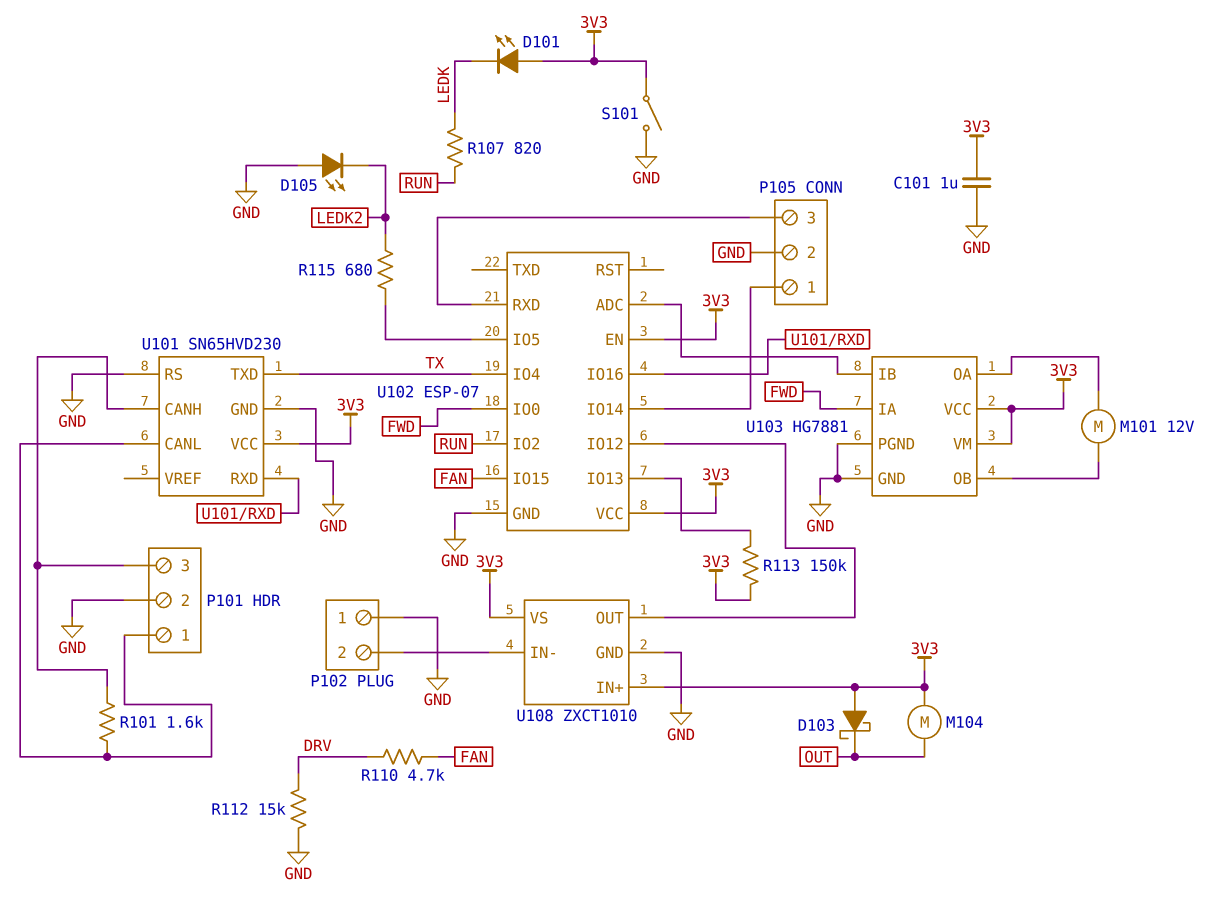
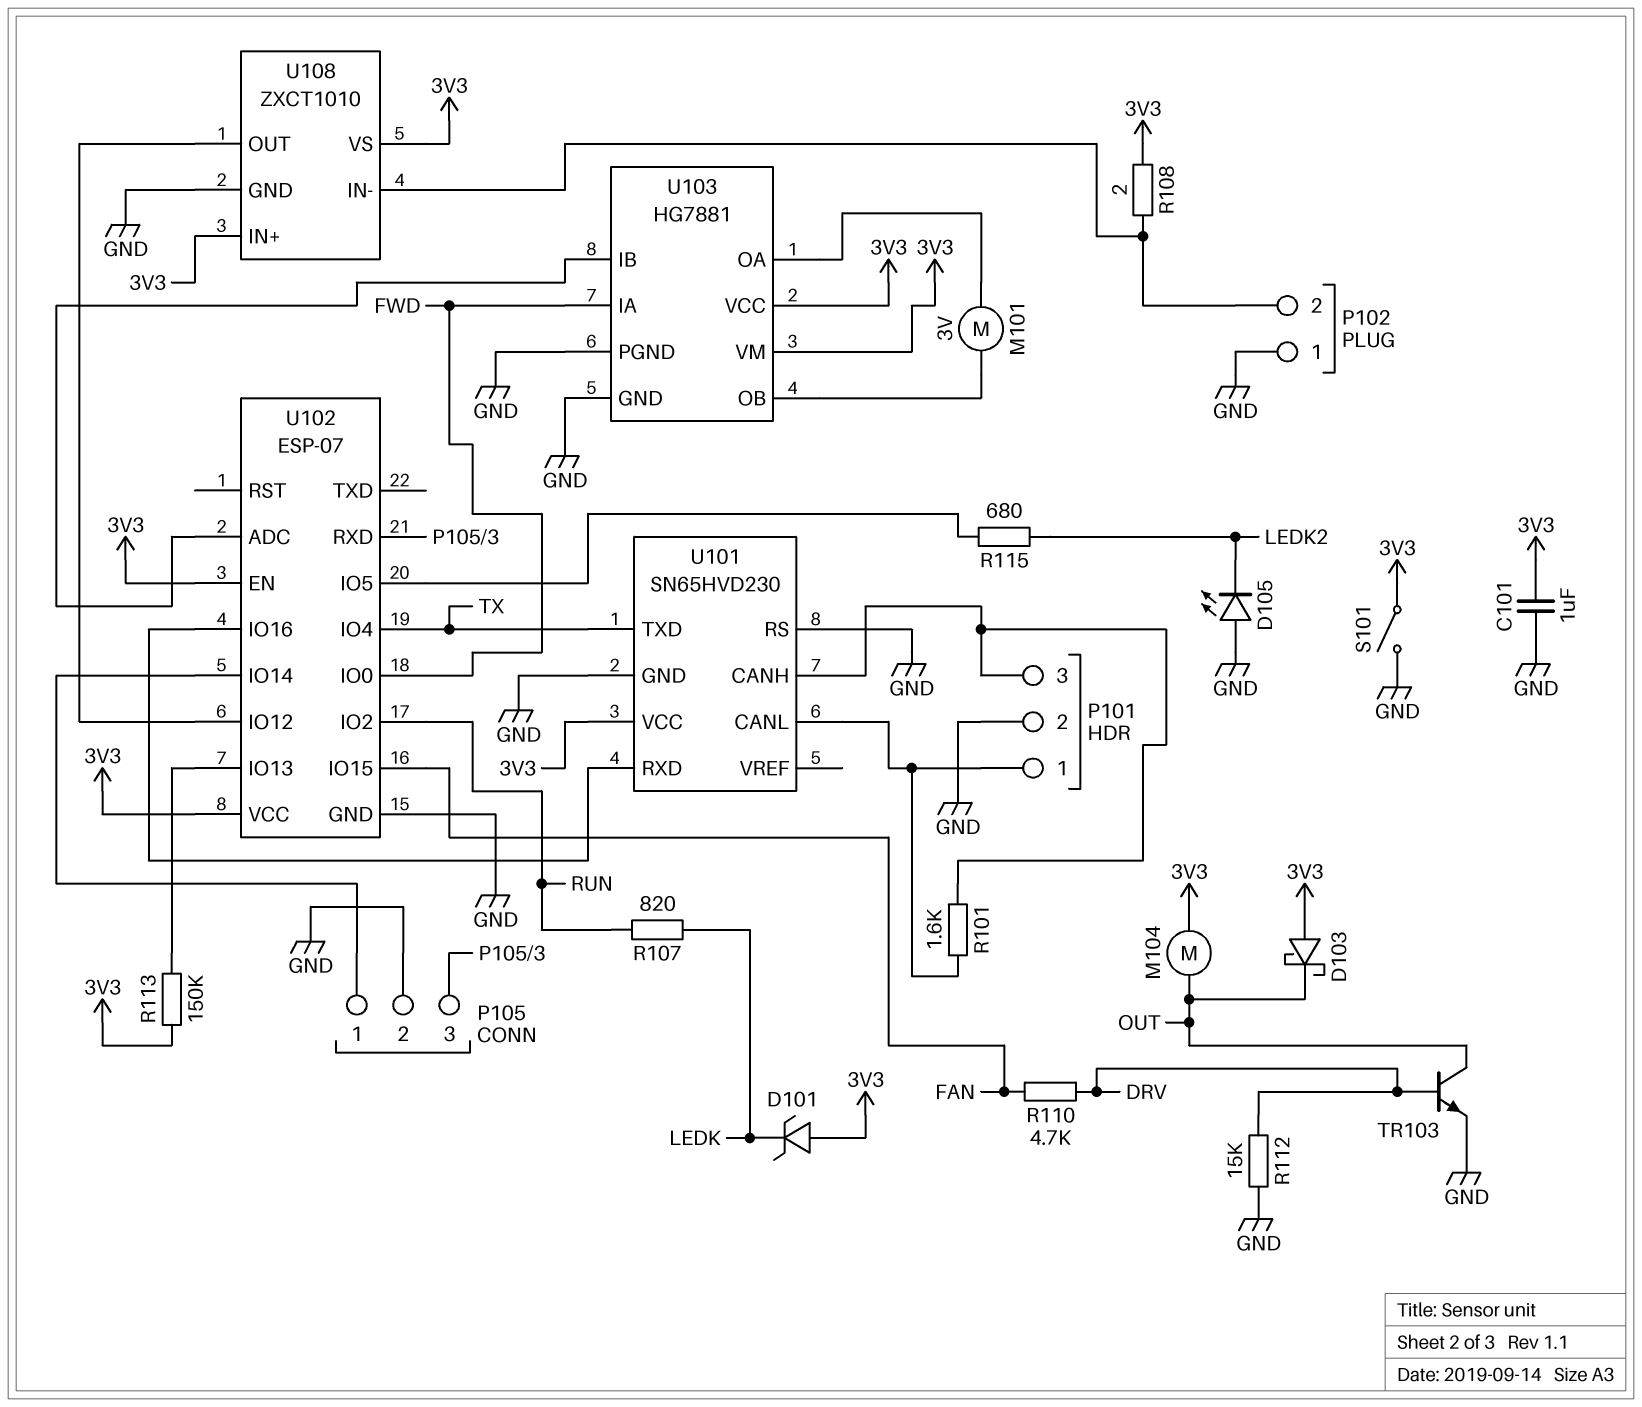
D101: LED (A 3V3, K LEDK) -> zener (A 3V3, K LEDK)
M101: motor 12V (U103/OA, U103/OB) -> motor 3V (U103/OA, U103/OB)
R108: none -> 2 (3V3, P102/2)
TR103: none -> NPN (B DRV, C OUT, E GND)

